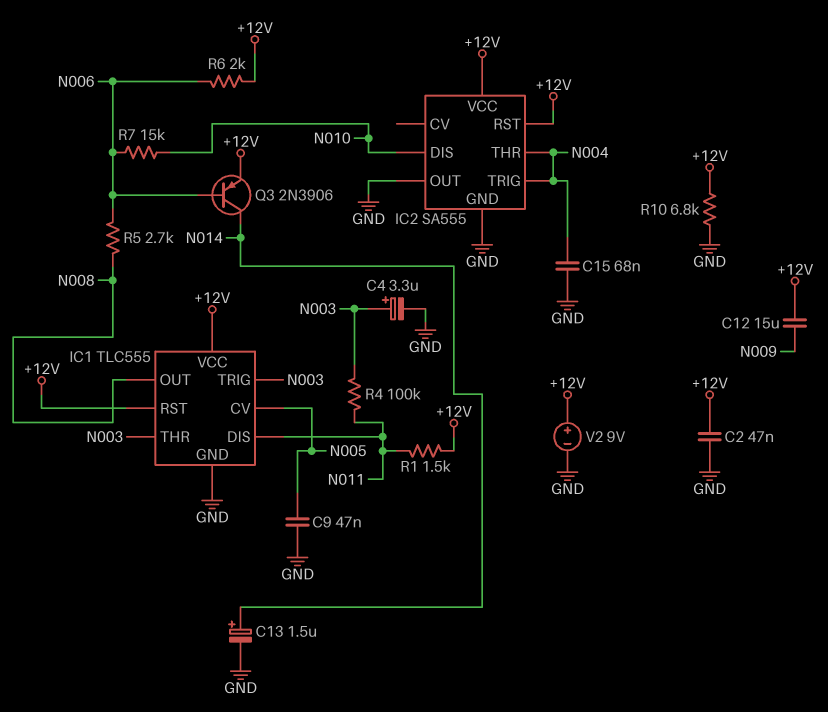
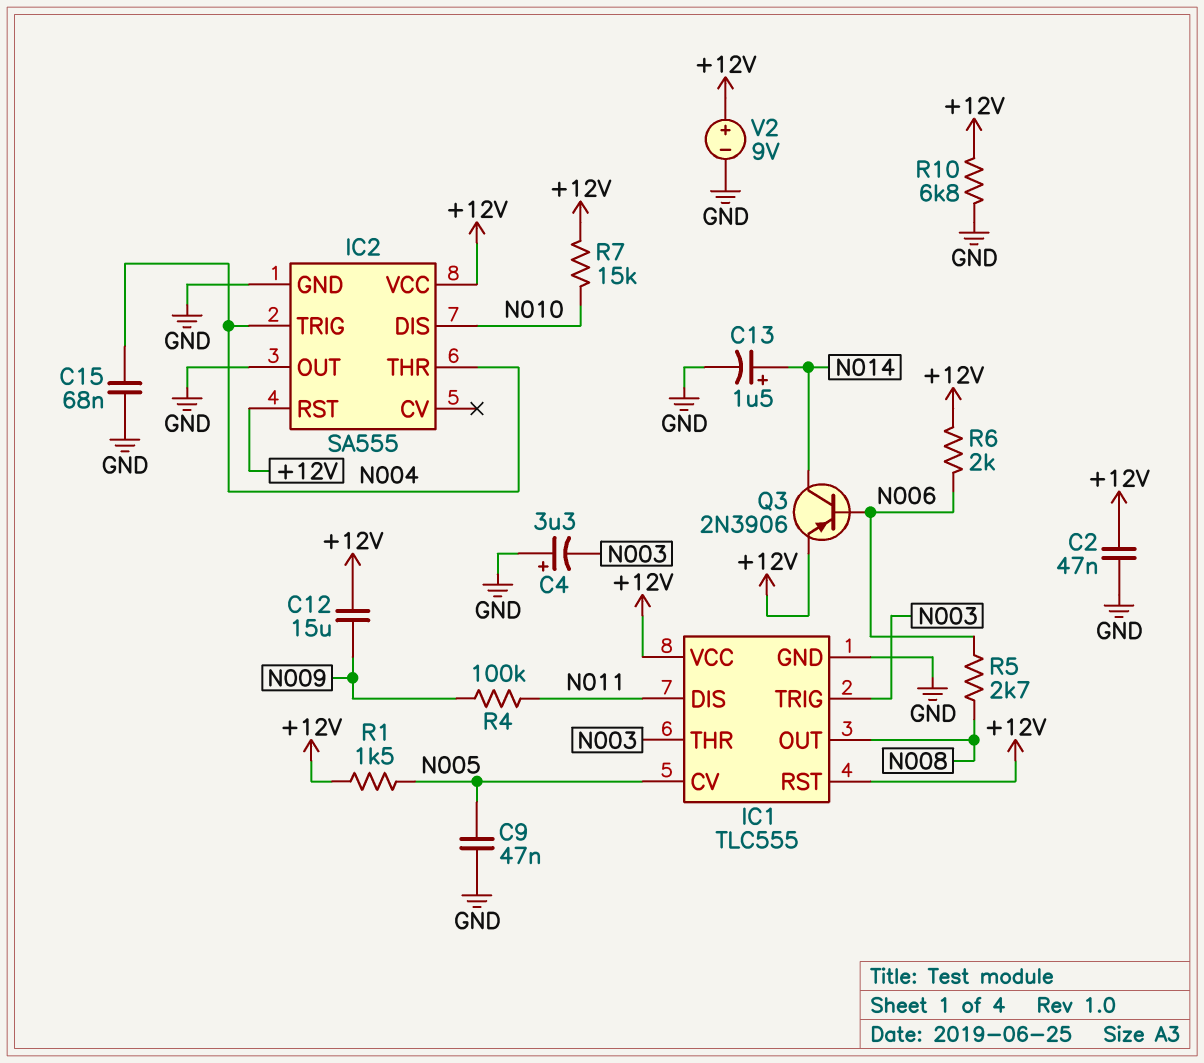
C4: 3.3uF (plus N003, minus GND) -> 3.3uF (plus GND, minus N003)
R1: 1.5k (+12V, N011) -> 1.5k (+12V, N005)
R4: 100k (N003, N011) -> 100k (N009, N011)
R7: 15k (N006, N010) -> 15k (+12V, N010)

